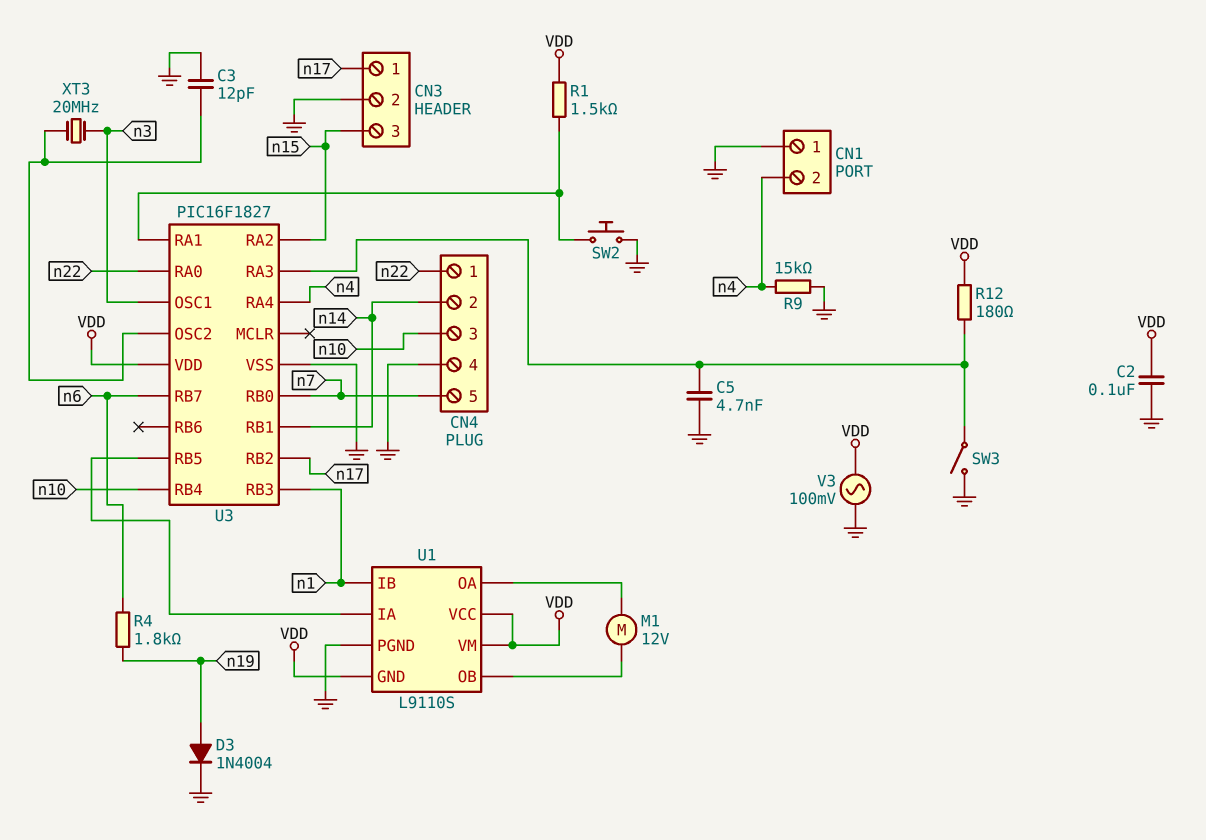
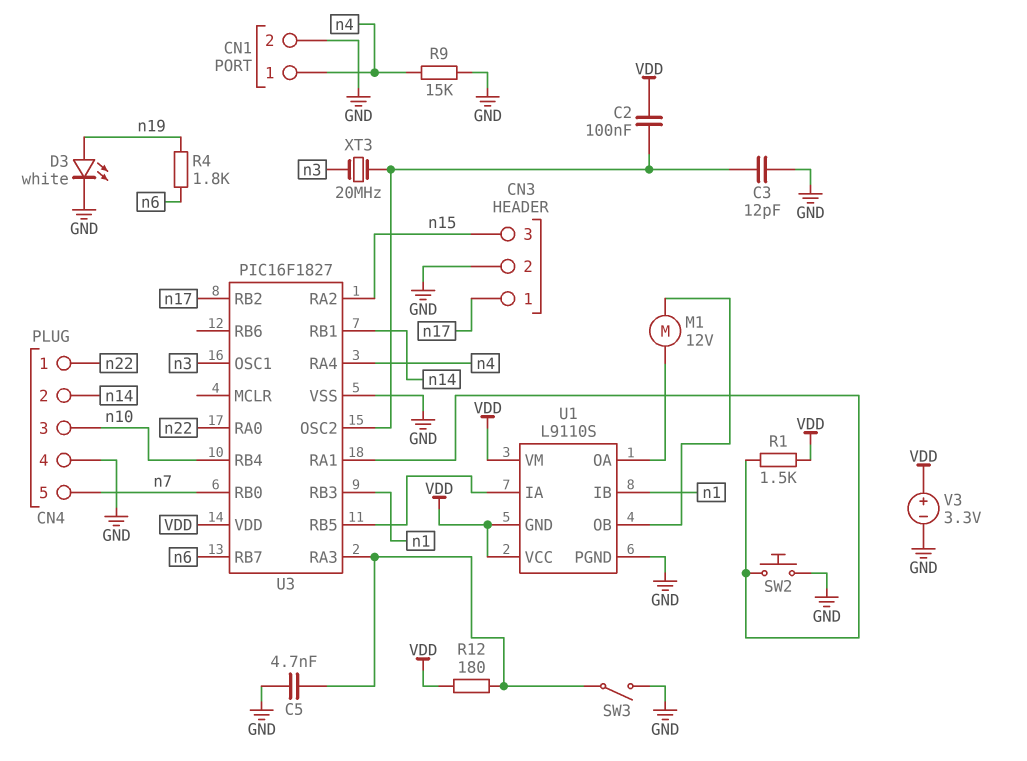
C2: 100nF (GND, VDD) -> 100nF (U3/OSC2, VDD)
CN1 pin 1: GND -> n4
CN1 pin 2: n4 -> GND
D3: diode 1N4004 (A n19, K GND) -> LED white (A n19, K GND)
V3: AC 100mV (GND, VDD) -> 3.3V (plus VDD, minus GND)

